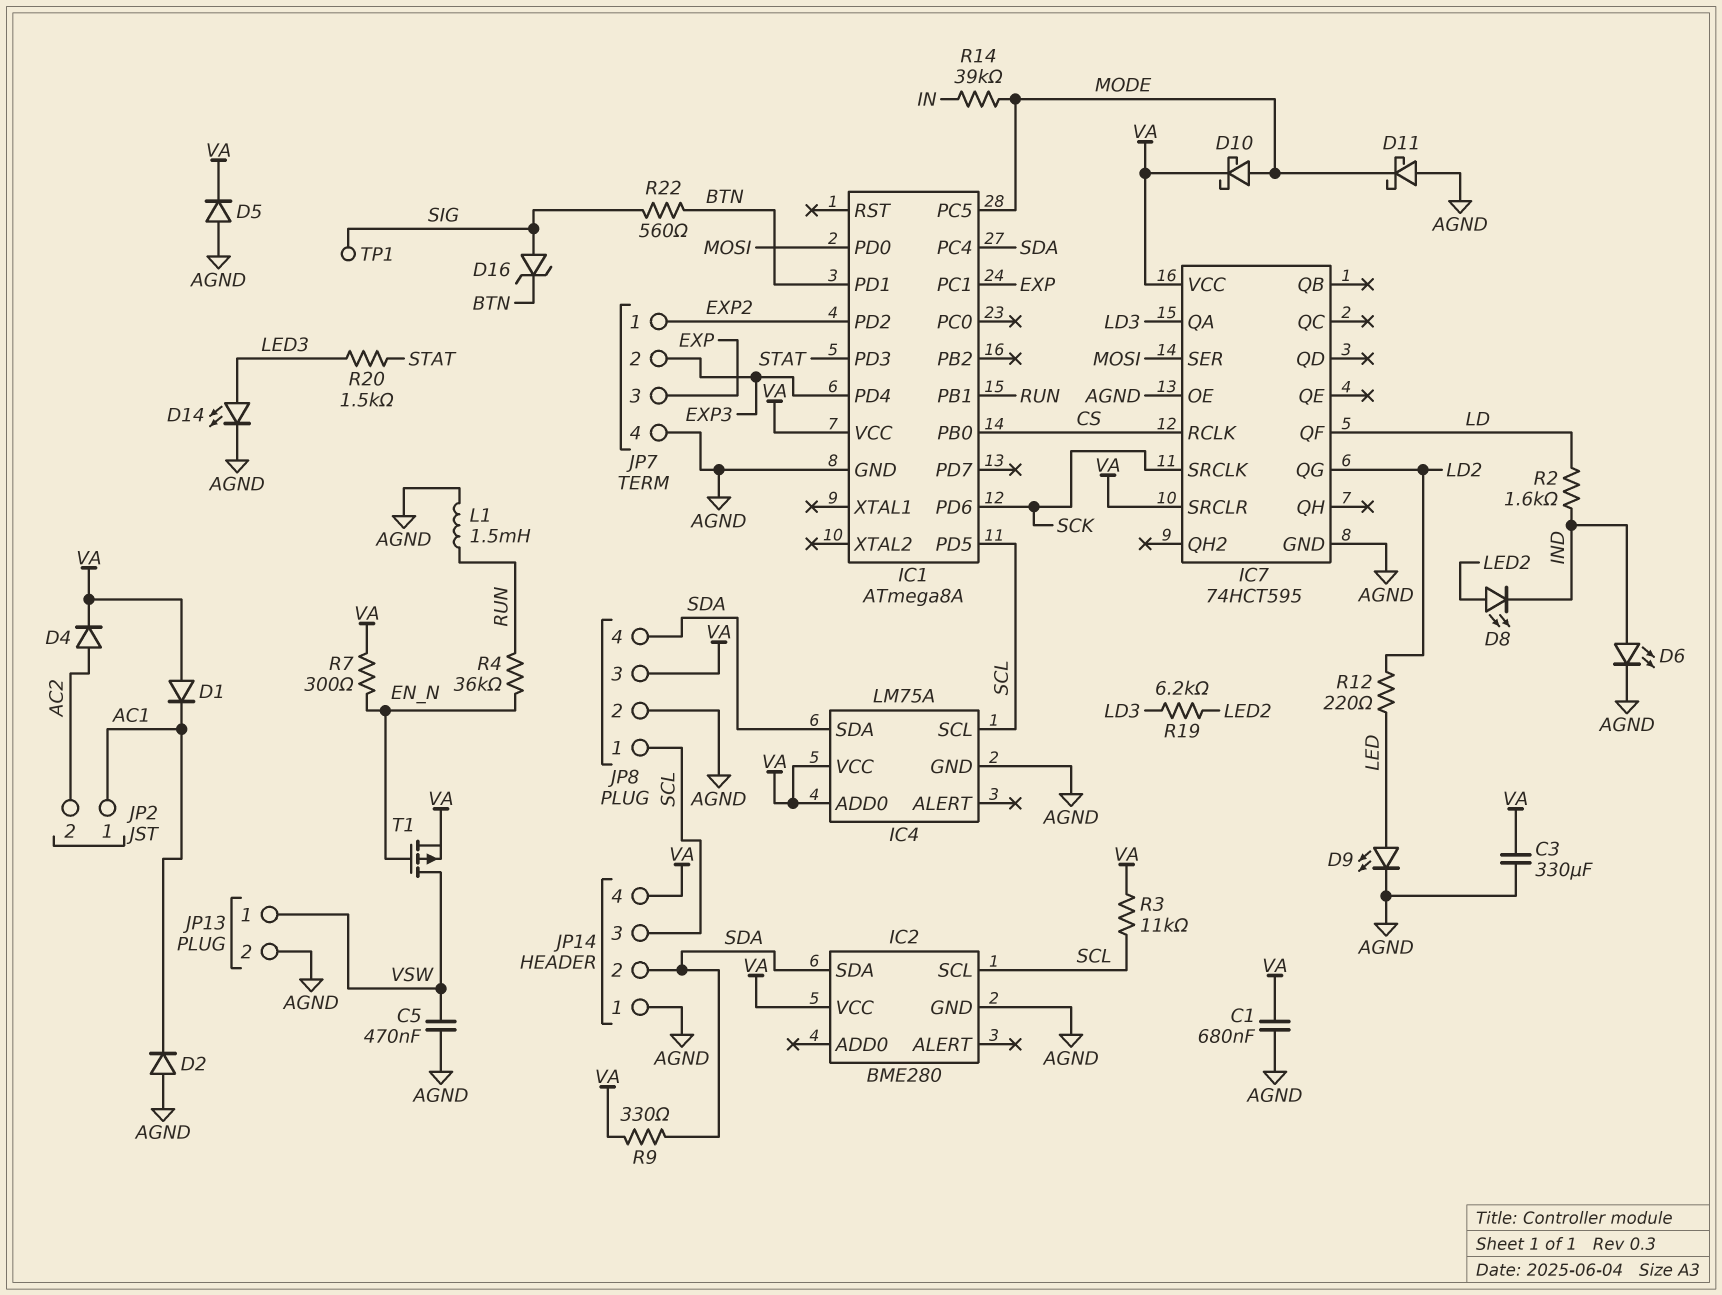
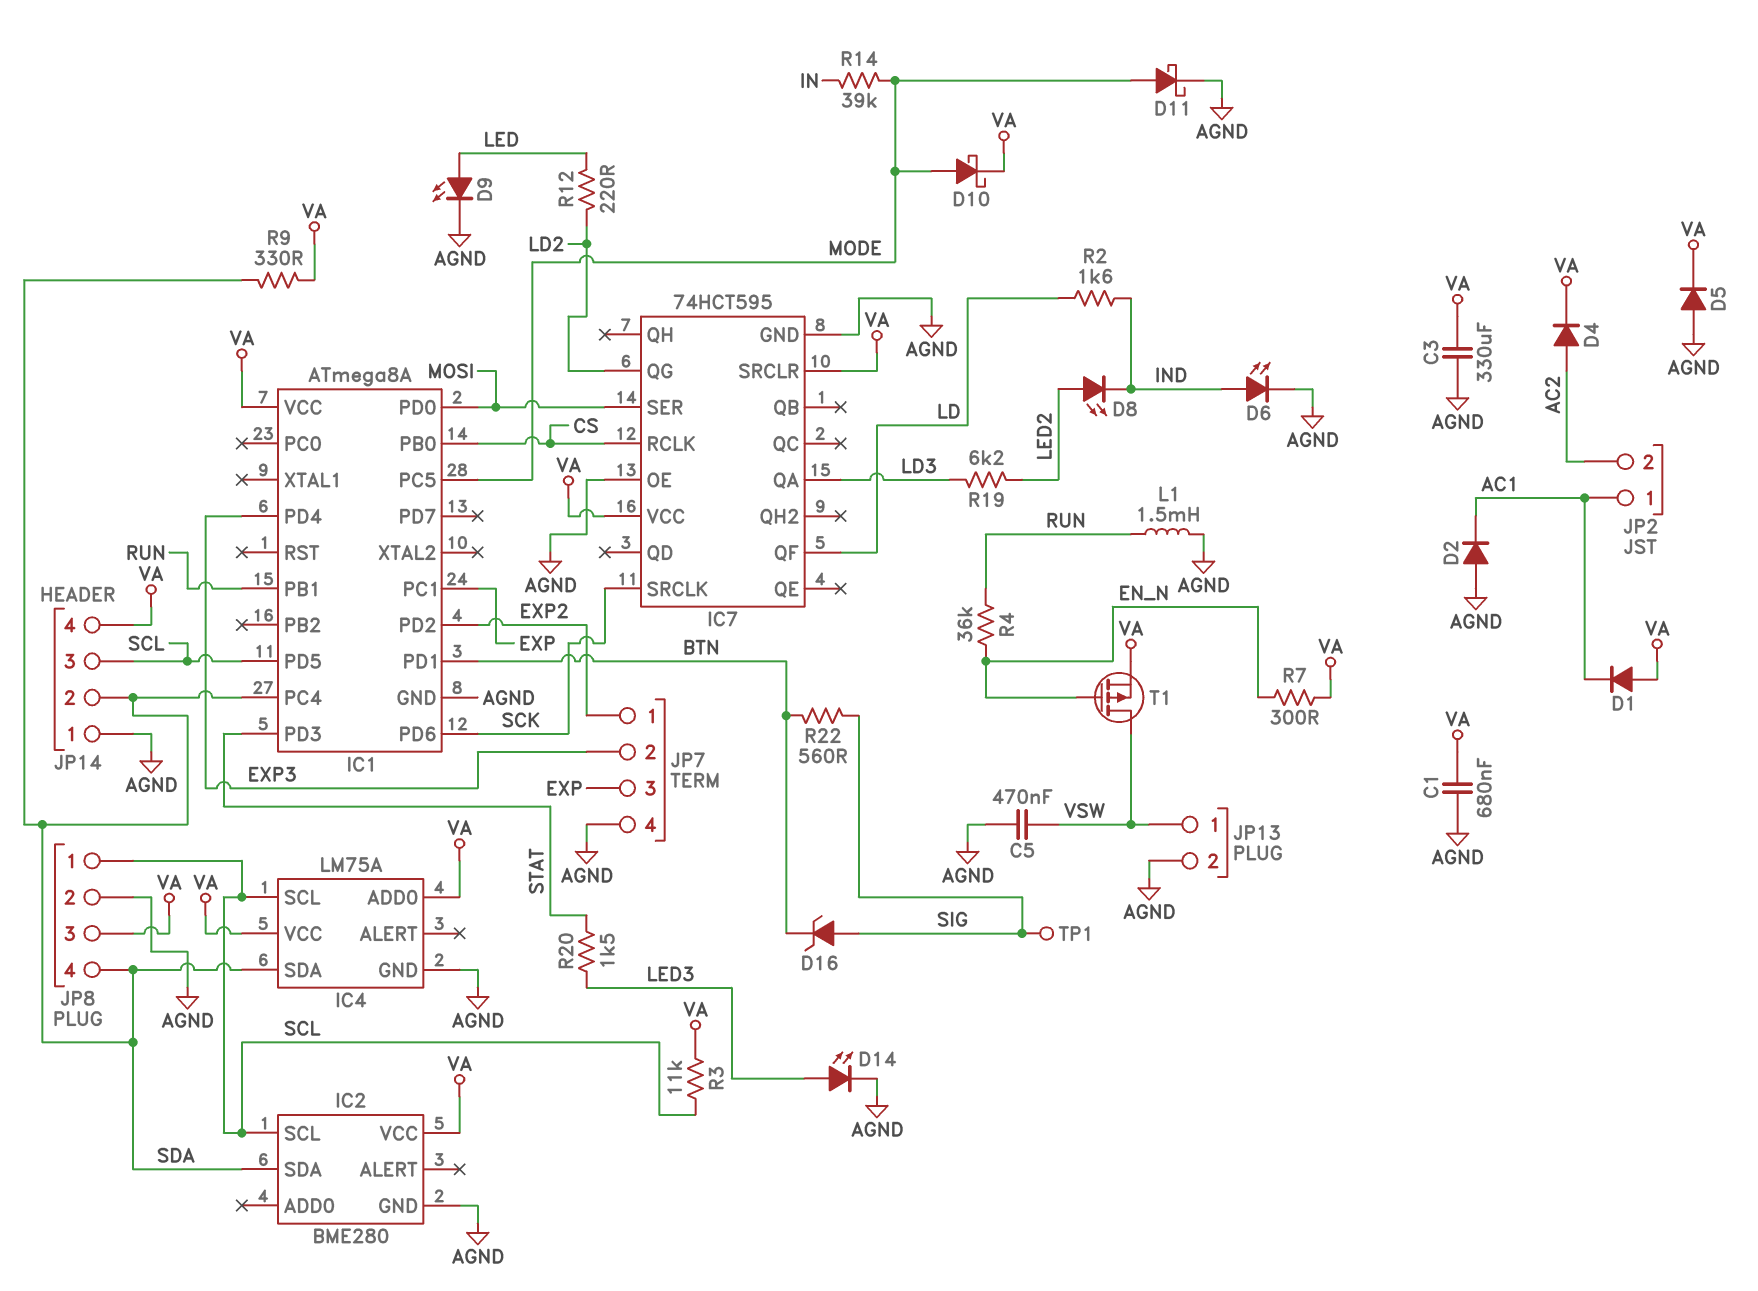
D11: schottky (A AGND, K MODE) -> schottky (A MODE, K AGND)

